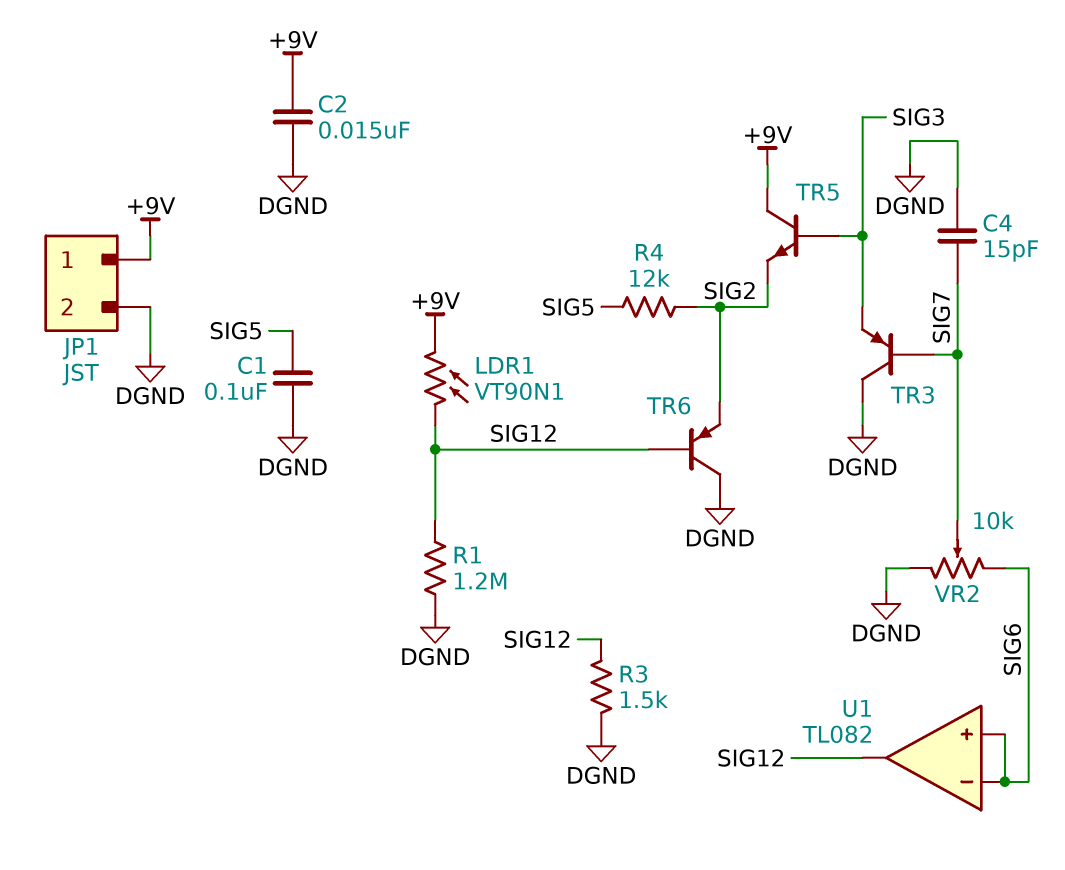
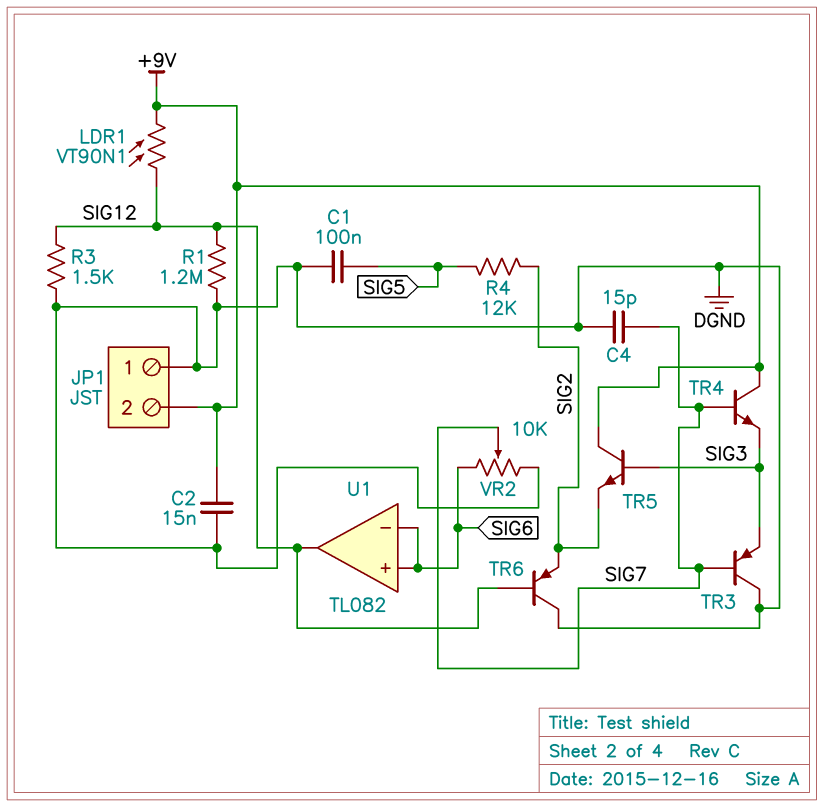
JP1 pin 1: +9V -> DGND
JP1 pin 2: DGND -> +9V
TR4: none -> NPN (B SIG7, C +9V, E SIG3)

